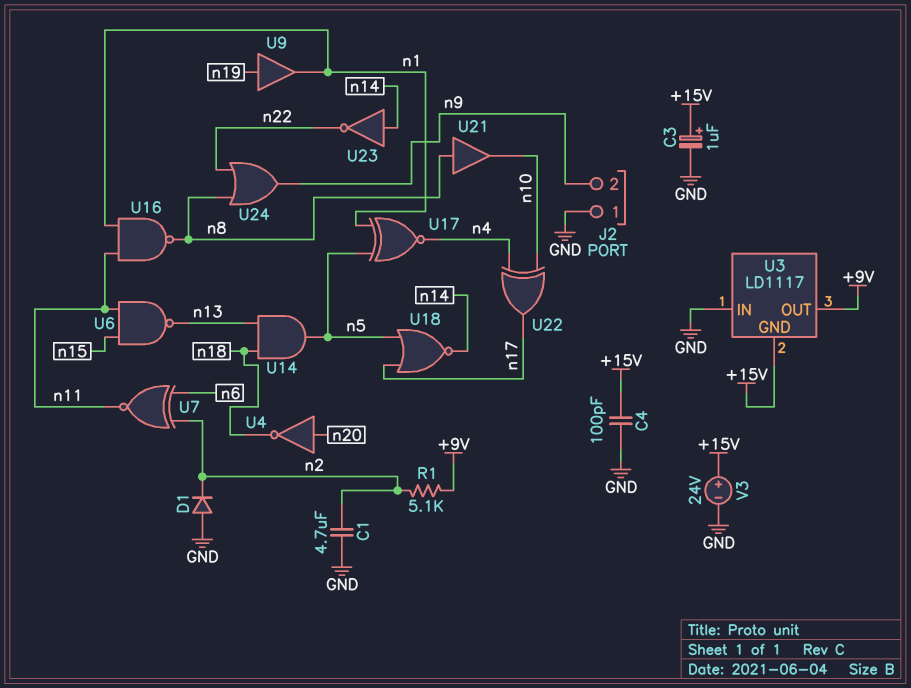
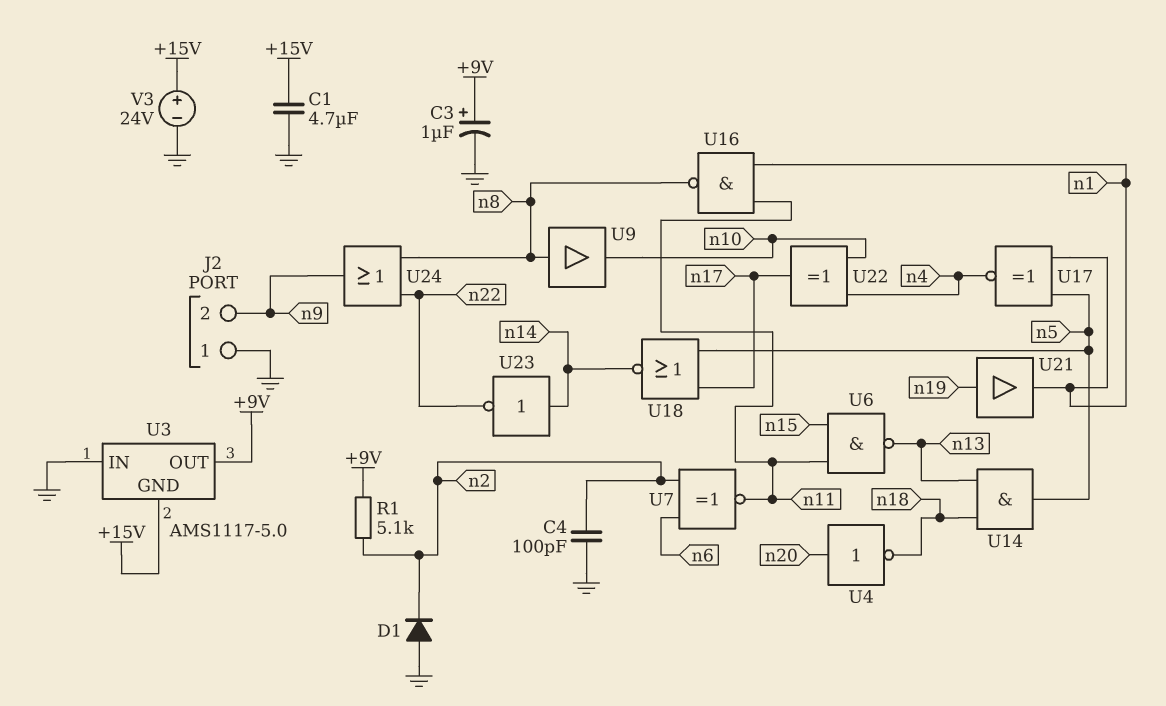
C1: 4.7uF (GND, n2) -> 4.7uF (+15V, GND)
C3: 1uF (plus +15V, minus GND) -> 1uF (plus +9V, minus GND)
C4: 100pF (+15V, GND) -> 100pF (GND, n2)
U3: LD1117 -> AMS1117-5.0
U9: buffer (in n19, out n1) -> buffer (in n8, out n10)
U21: buffer (in n8, out n10) -> buffer (in n19, out n1)

